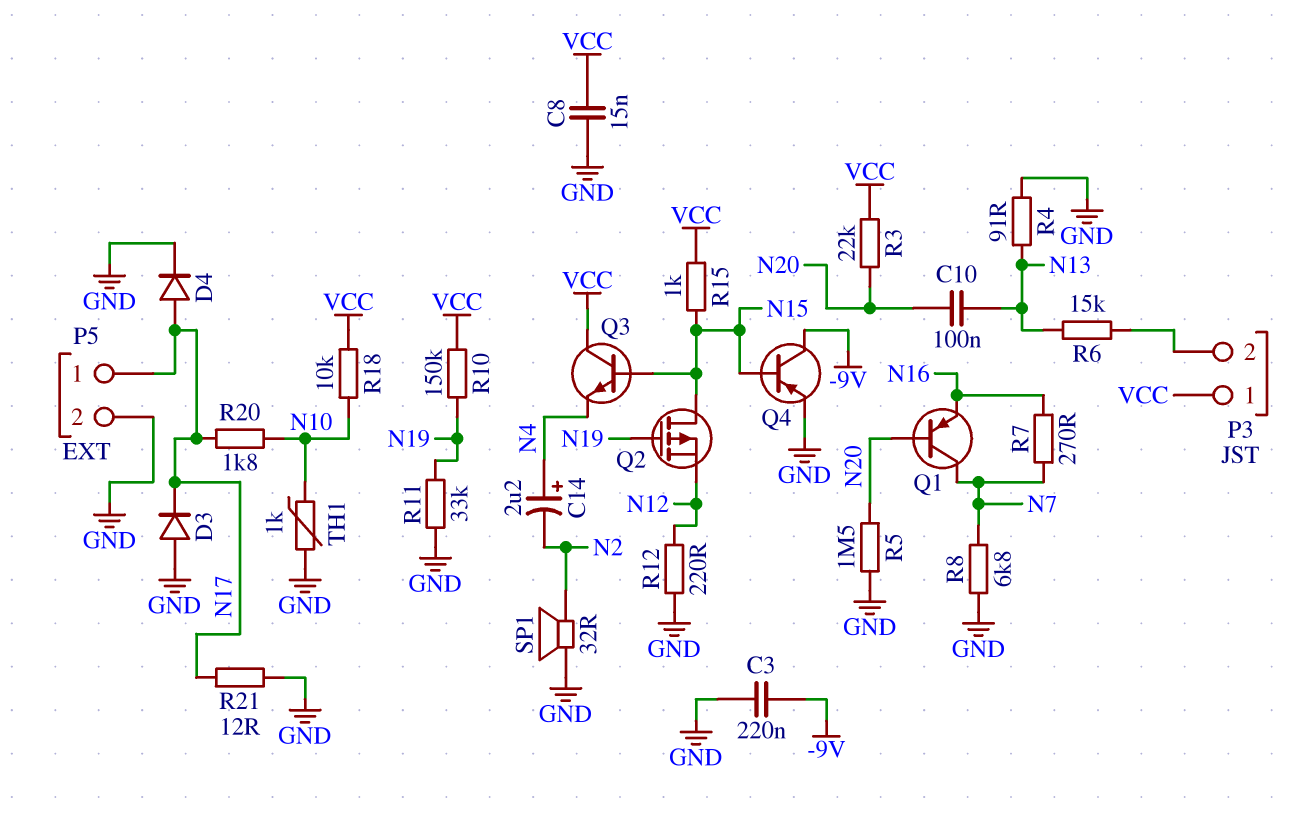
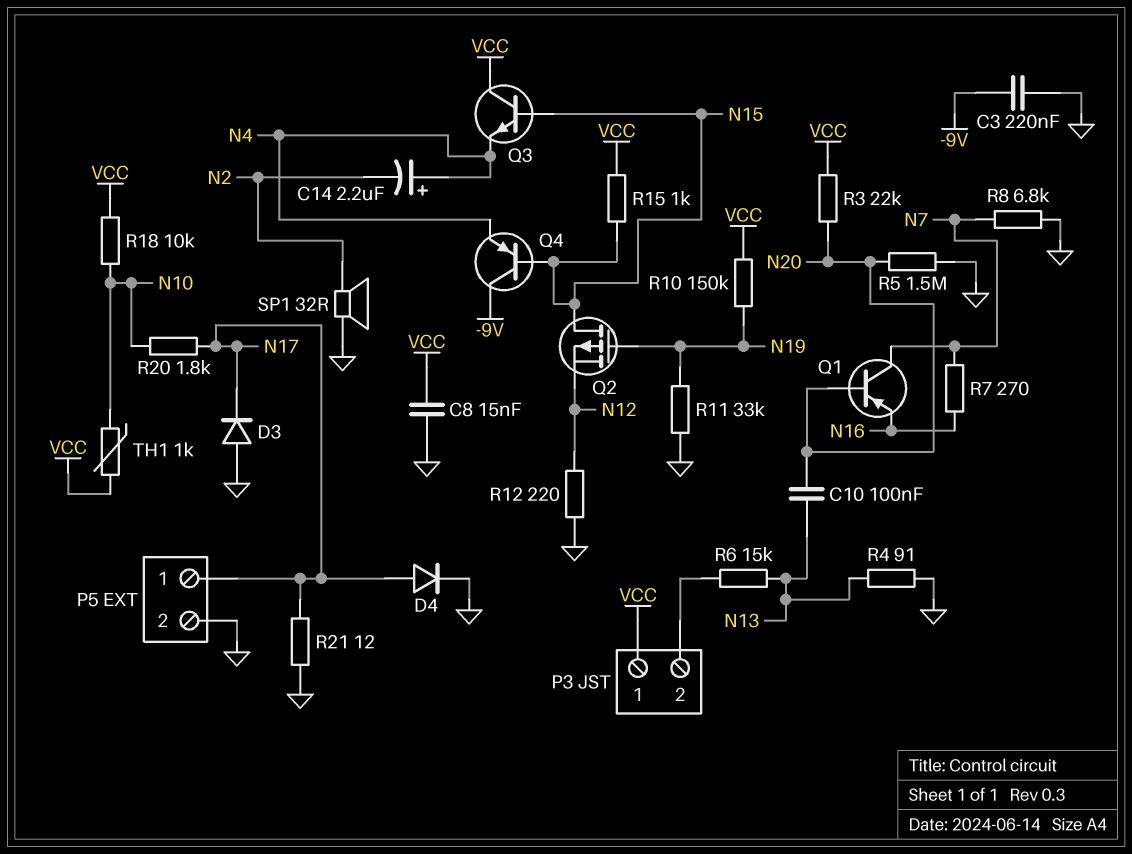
Q4: PNP (B N15, C -9V, E GND) -> PNP (B N15, C -9V, E N4)
TH1: 1k (GND, N10) -> 1k (N10, VCC)

